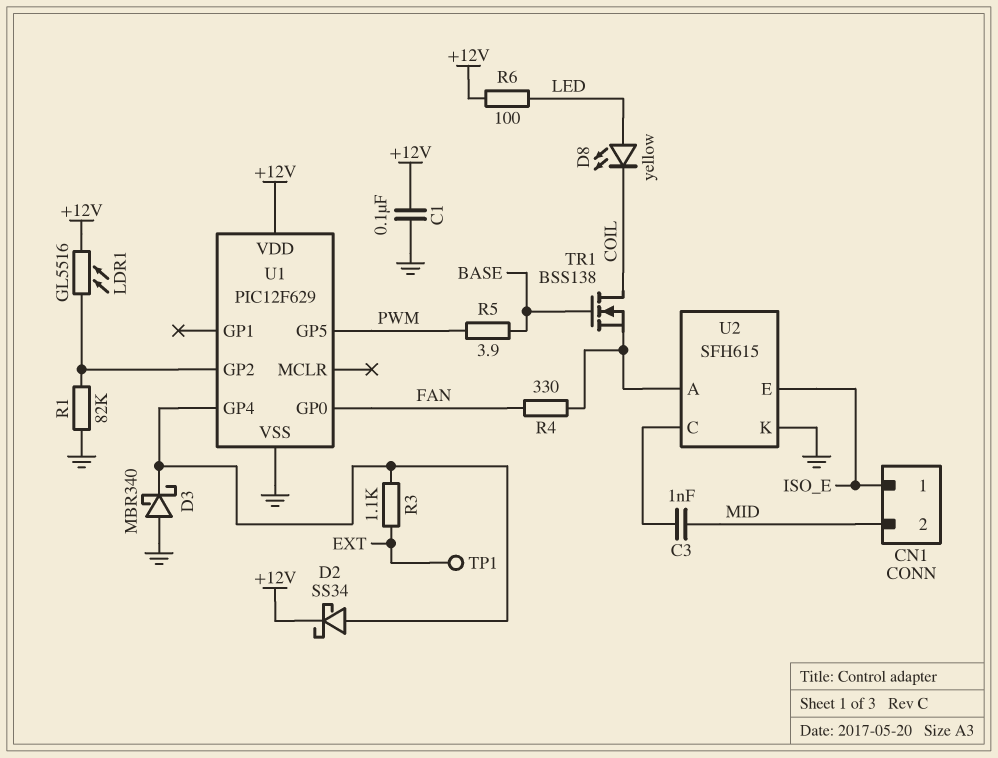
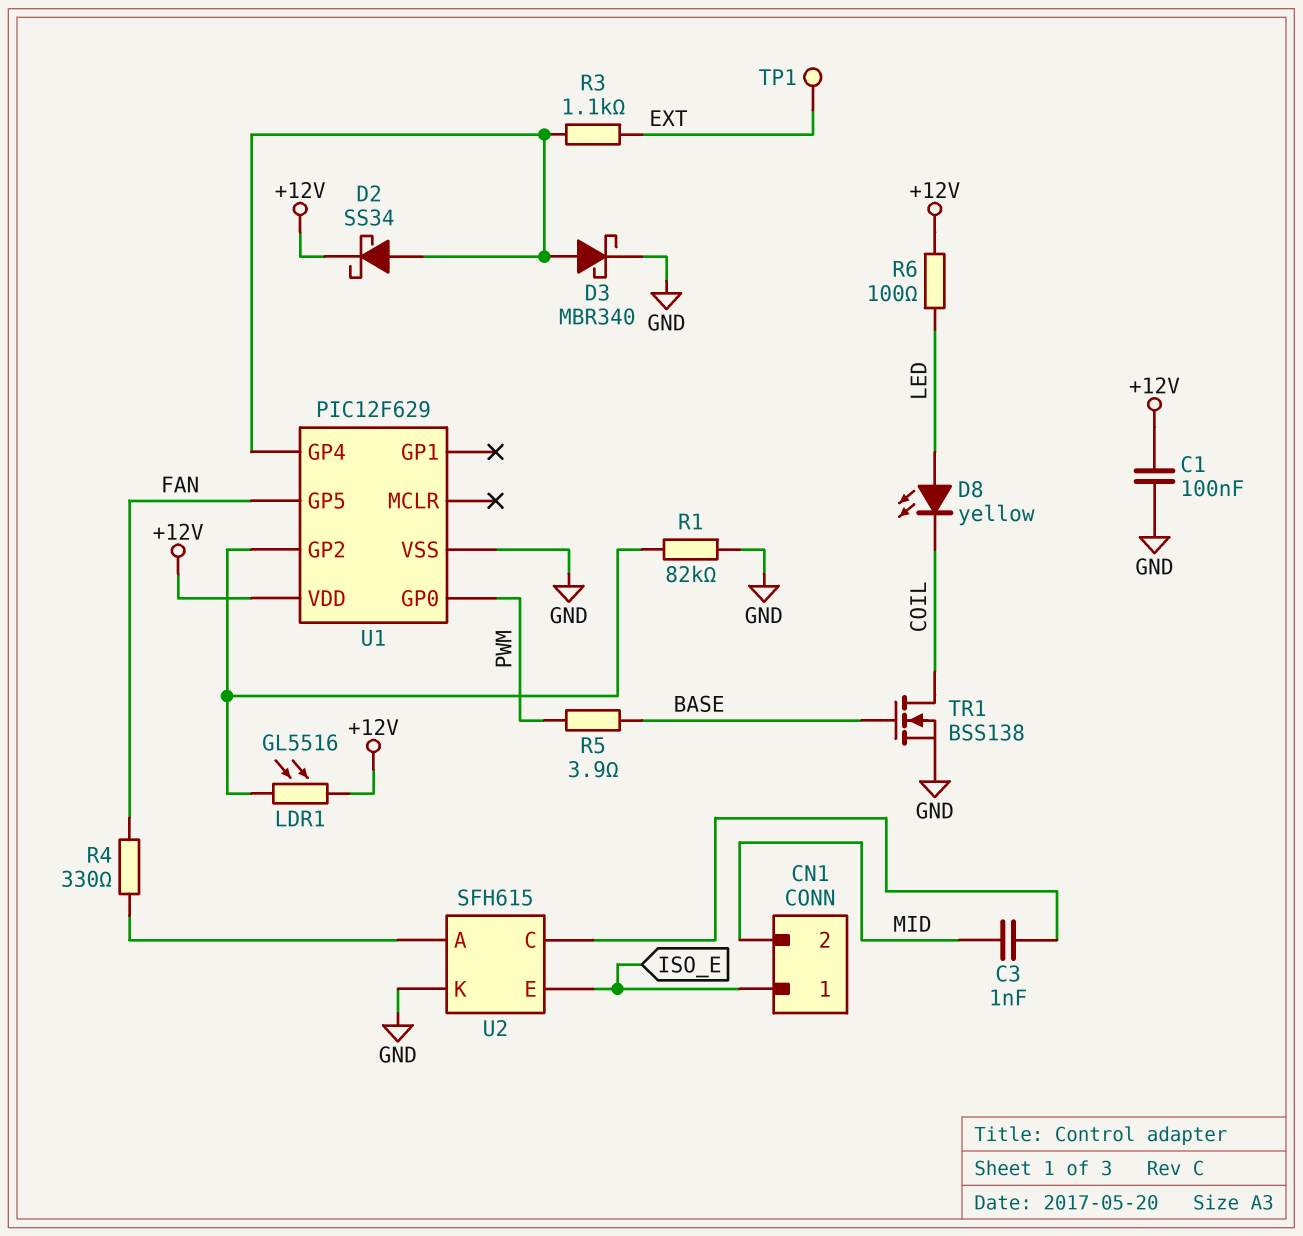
D3: schottky MBR340 (A GND, K U1/GP4) -> schottky MBR340 (A U1/GP4, K GND)
TR1: NMOS BSS138 (G BASE, D COIL, S U2/A) -> NMOS BSS138 (G BASE, D COIL, S GND)
U1 pin GP0: FAN -> PWM
U1 pin GP5: PWM -> FAN

